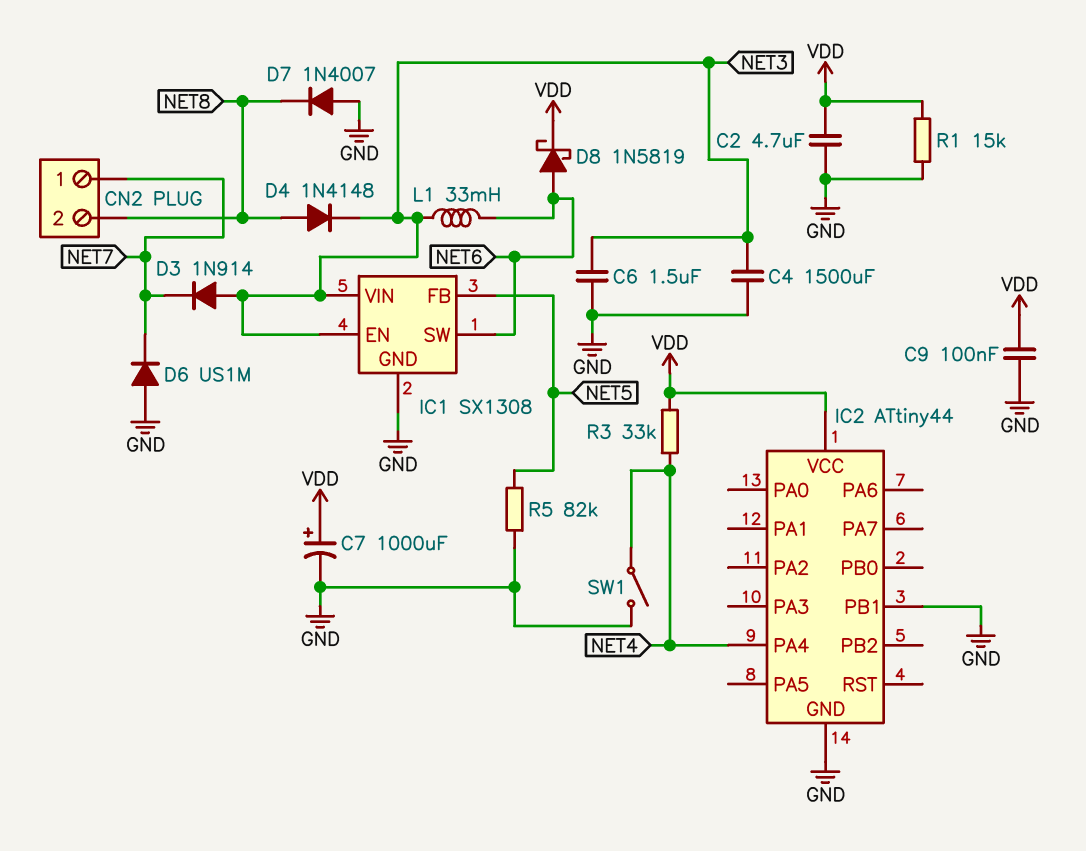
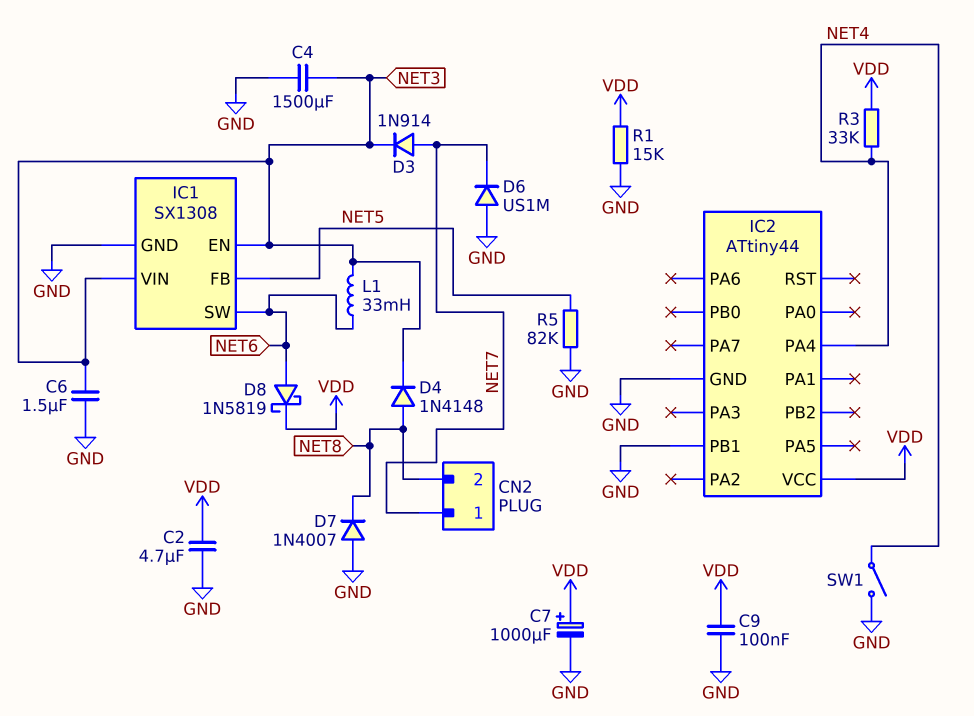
D3: diode 1N914 (A NET3, K NET7) -> diode 1N914 (A NET7, K NET3)

